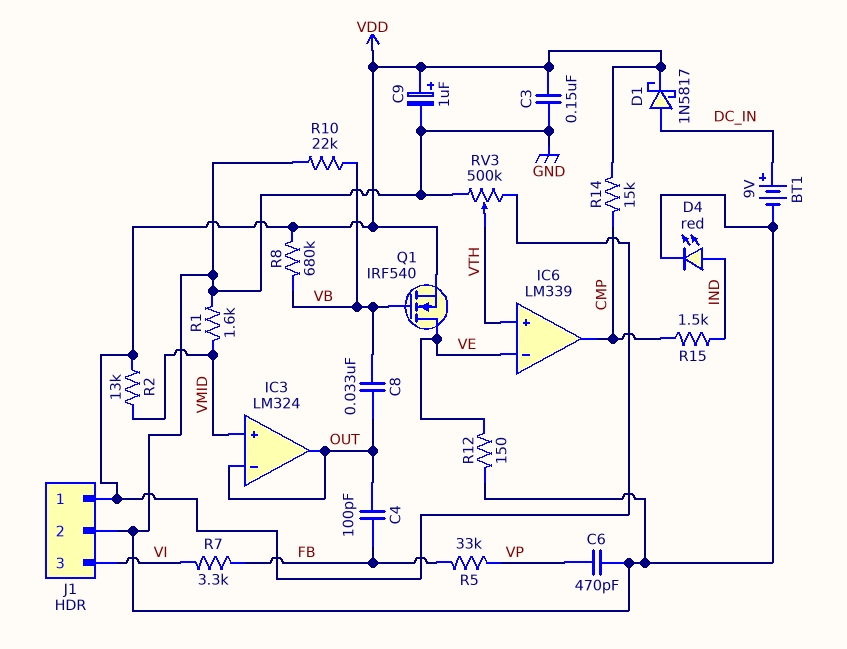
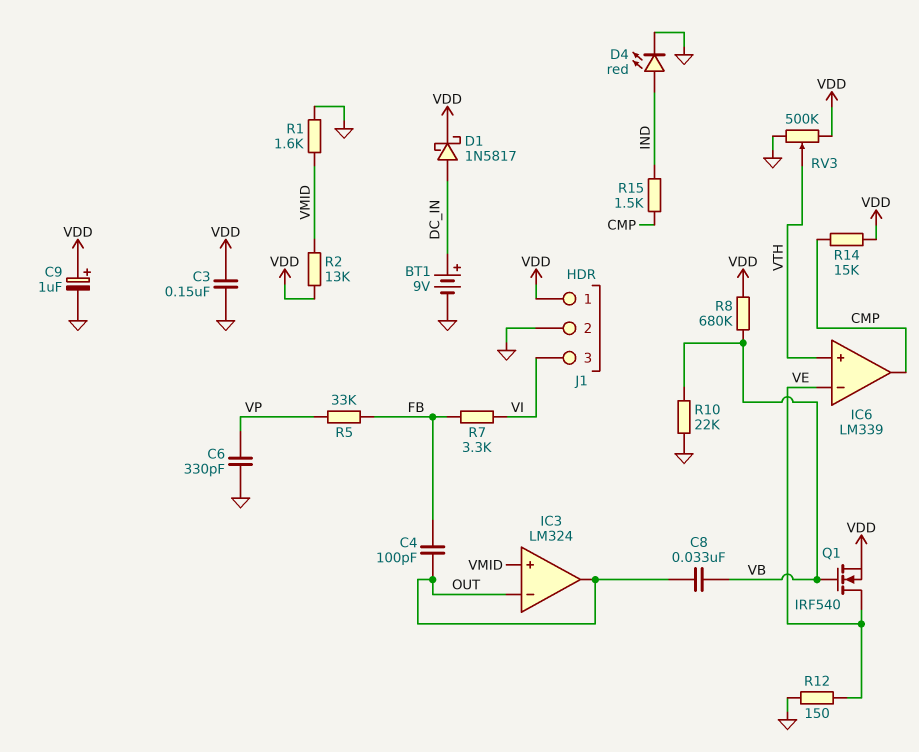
C6: 470pF (GND, VP) -> 330pF (GND, VP)

